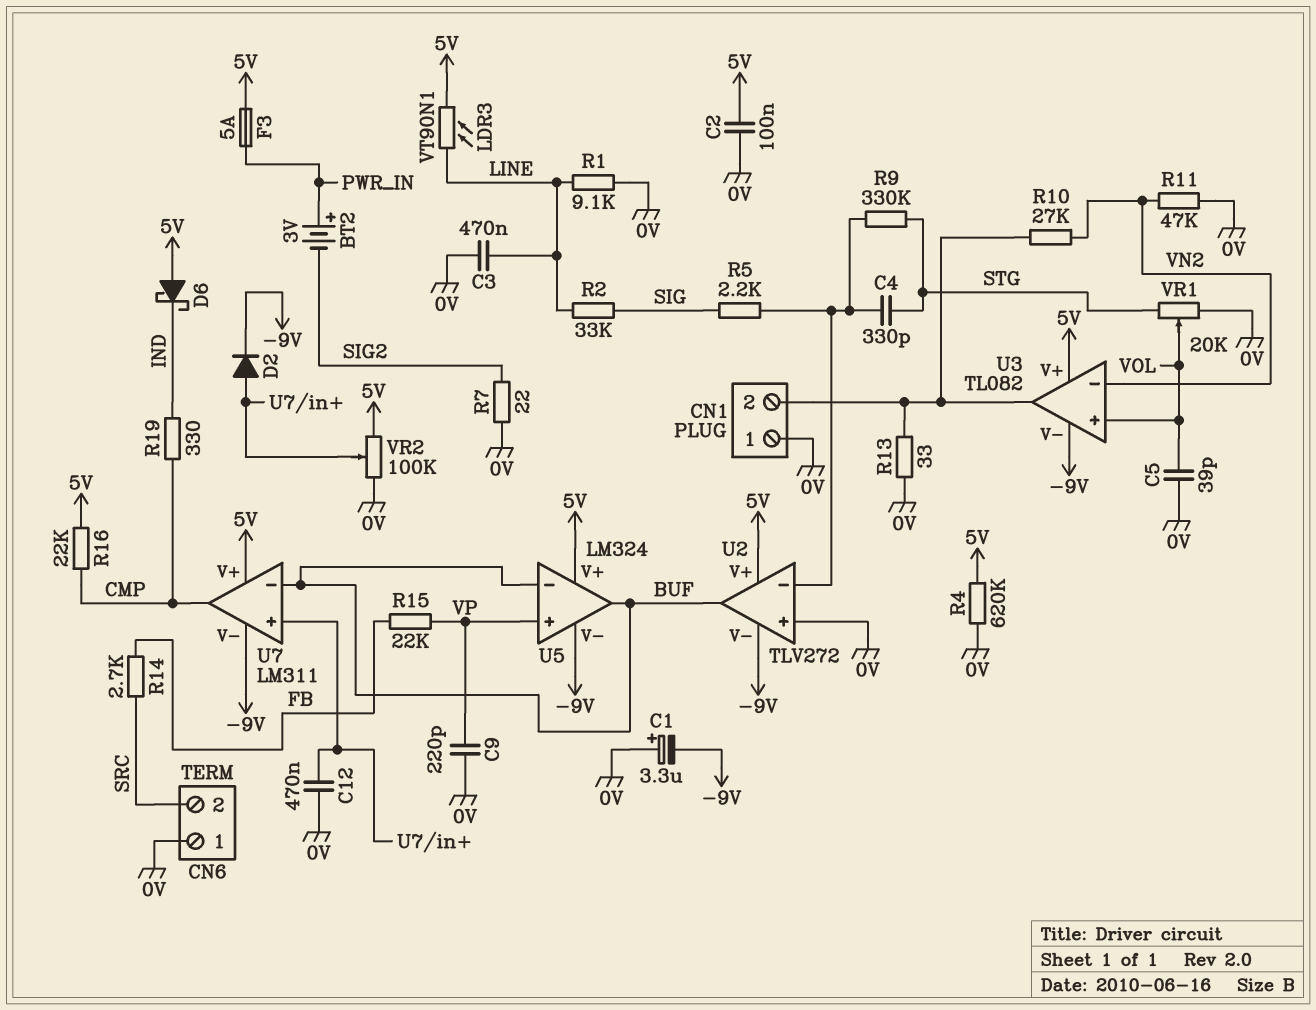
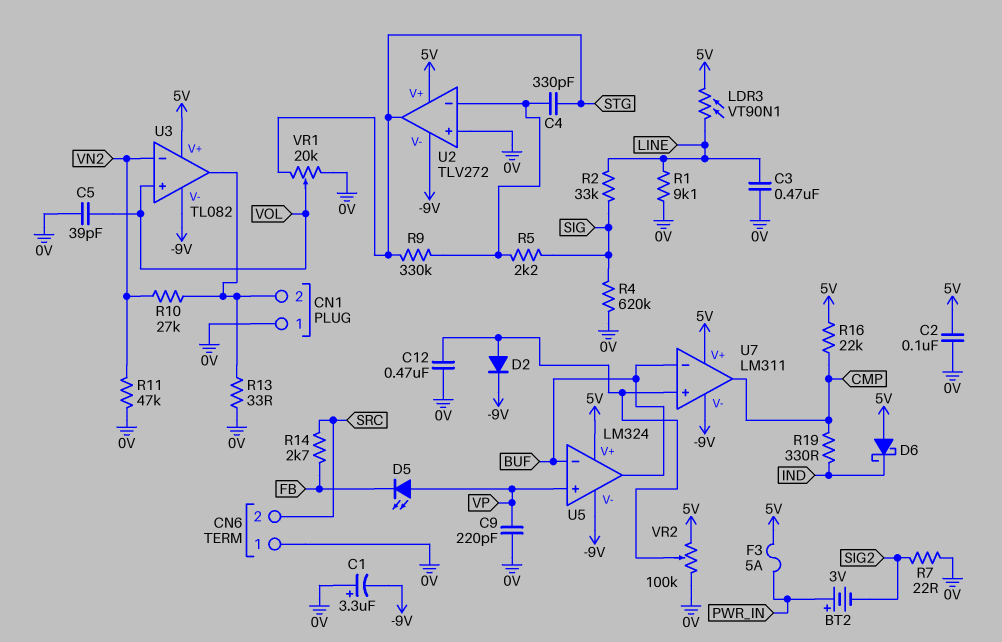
D5: none -> LED (A VP, K FB)
R4: 620k (0V, 5V) -> 620k (0V, SIG)
R15: 22k (FB, VP) -> none
U2 pin out: BUF -> STG

